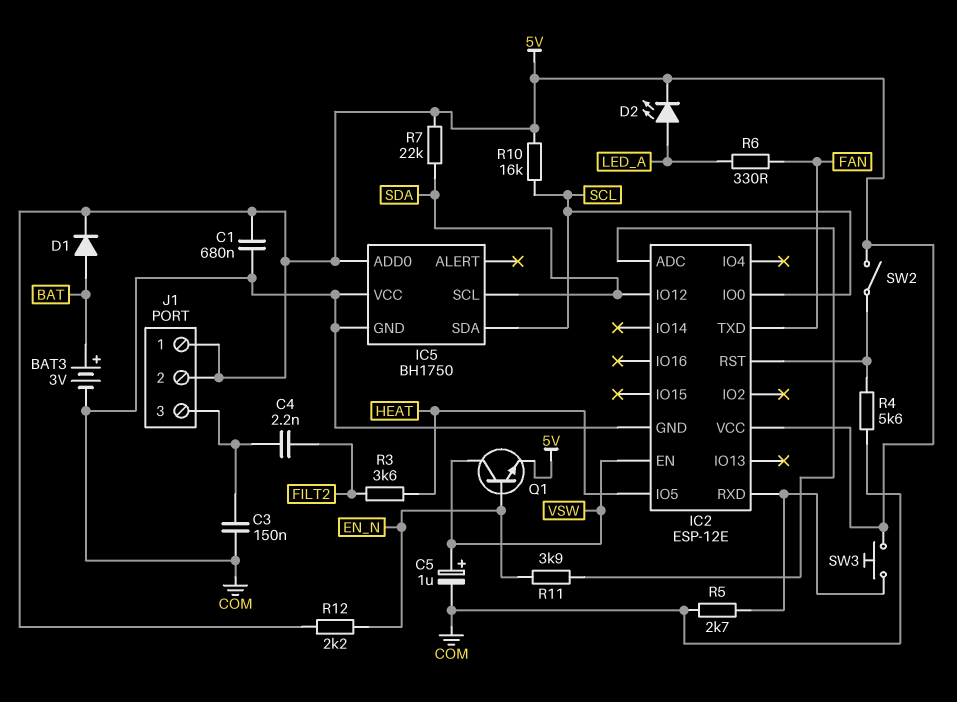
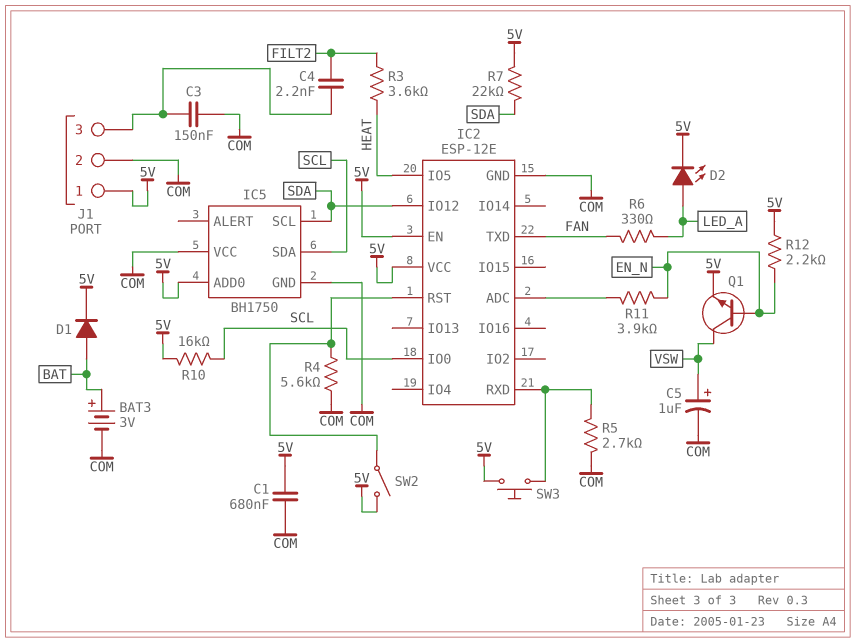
IC2 pin EN: VSW -> 5V
J1 pin 2: 5V -> COM

